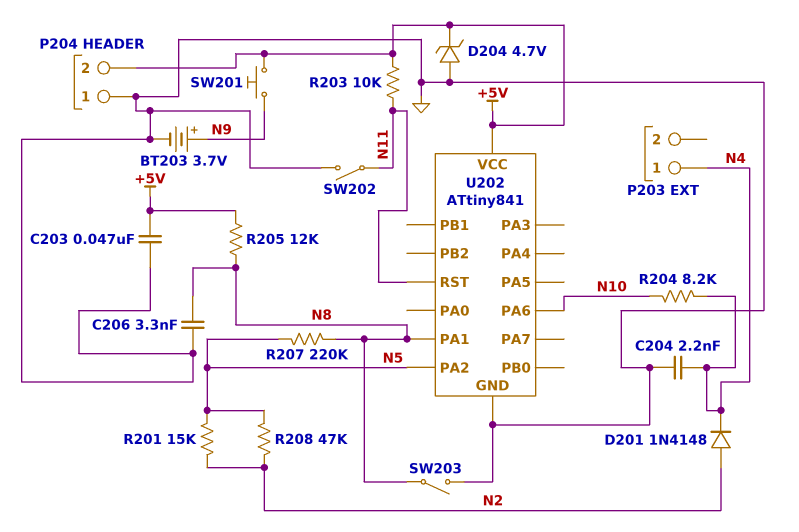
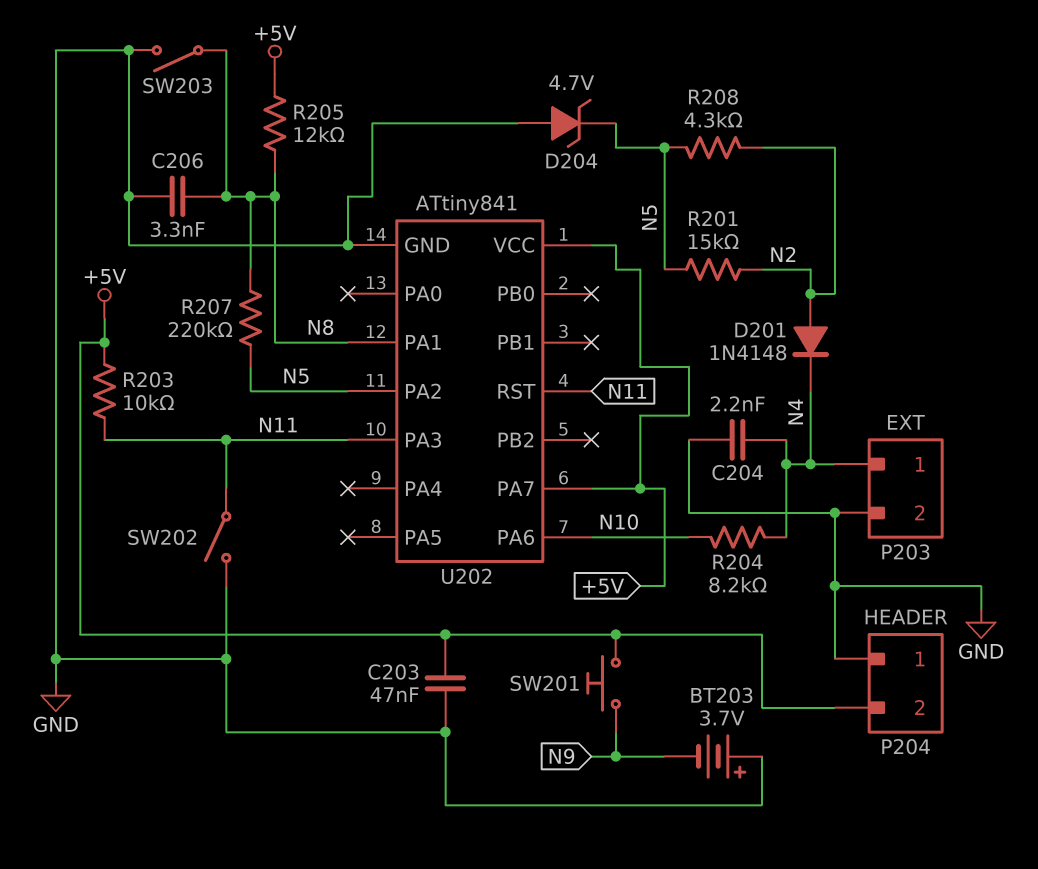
BT203: 3.7V (plus N9, minus GND) -> 3.7V (plus GND, minus N9)
D204: zener 4.7V (A GND, K +5V) -> zener 4.7V (A GND, K N5)
P203 pin 2: none -> GND
R208: 47k (N2, N5) -> 4.3k (N2, N5)
U202 pin PA3: none -> N11
U202 pin PA7: none -> +5V

